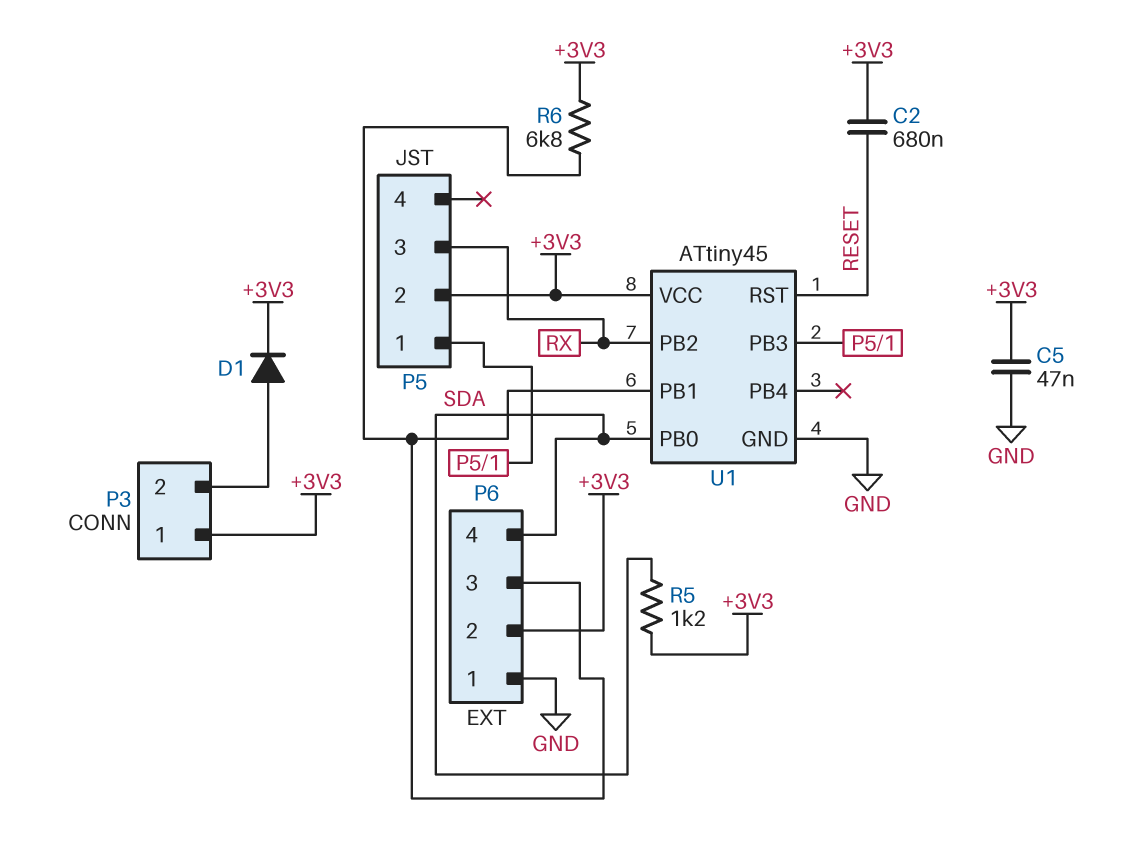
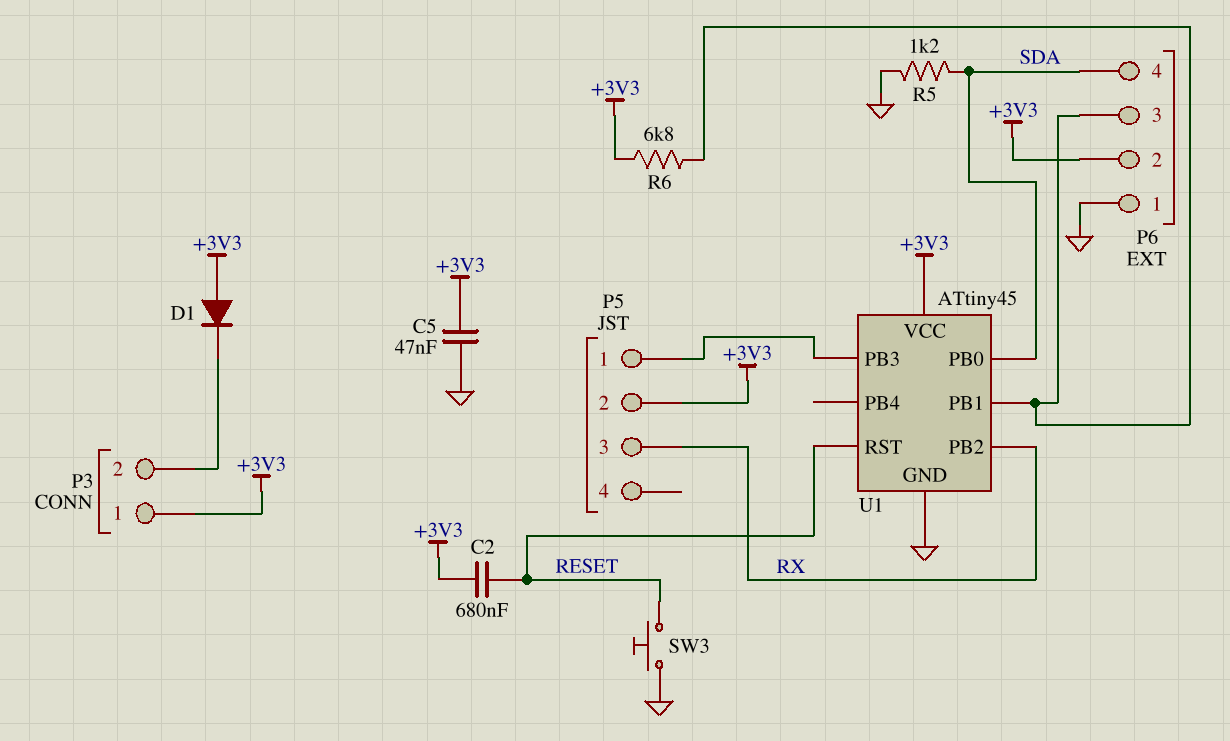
D1: diode (A P3/2, K +3V3) -> diode (A +3V3, K P3/2)
R5: 1.2k (+3V3, SDA) -> 1.2k (GND, SDA)
SW3: none -> button (GND, RESET)

